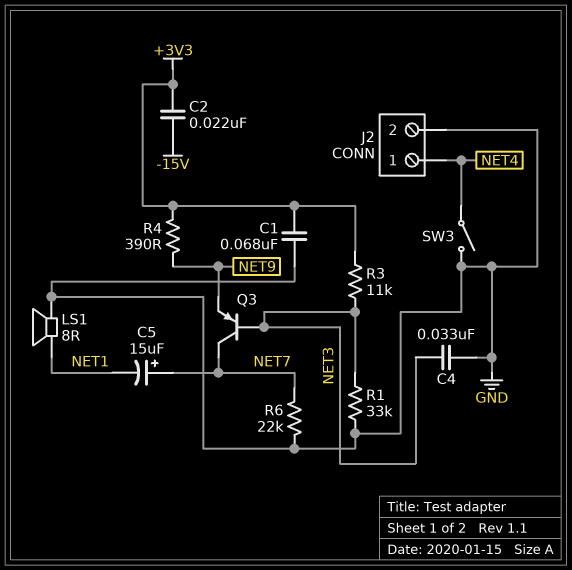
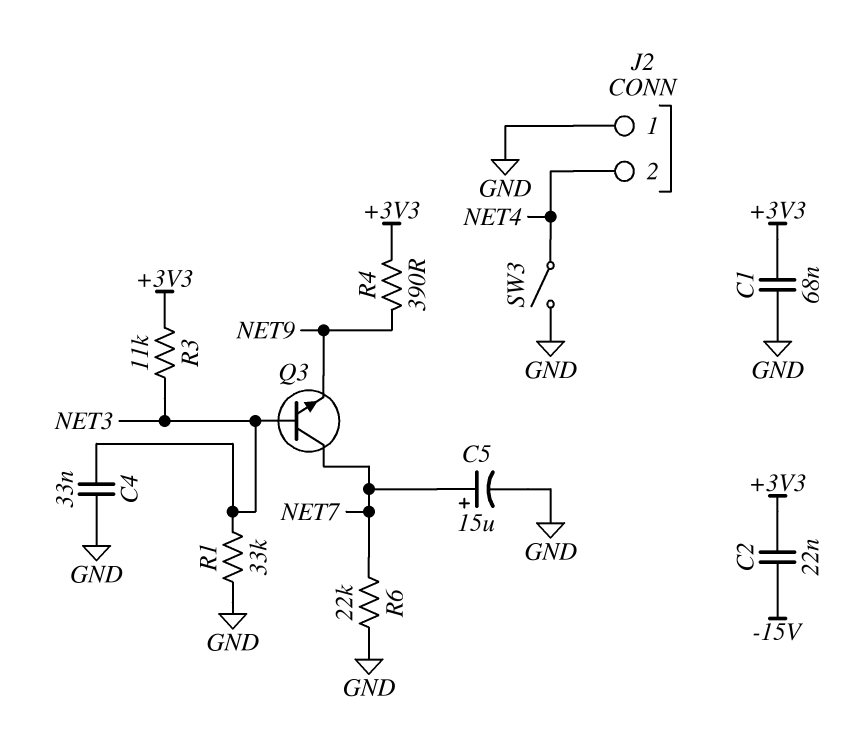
C5: 15uF (plus NET7, minus NET1) -> 15uF (plus NET7, minus GND)
J2 pin 1: NET4 -> GND
J2 pin 2: GND -> NET4
LS1: speaker 8R (GND, NET1) -> none
Q3: PNP (B NET3, C NET7, E NET9) -> NPN (B NET3, C NET7, E NET9)

